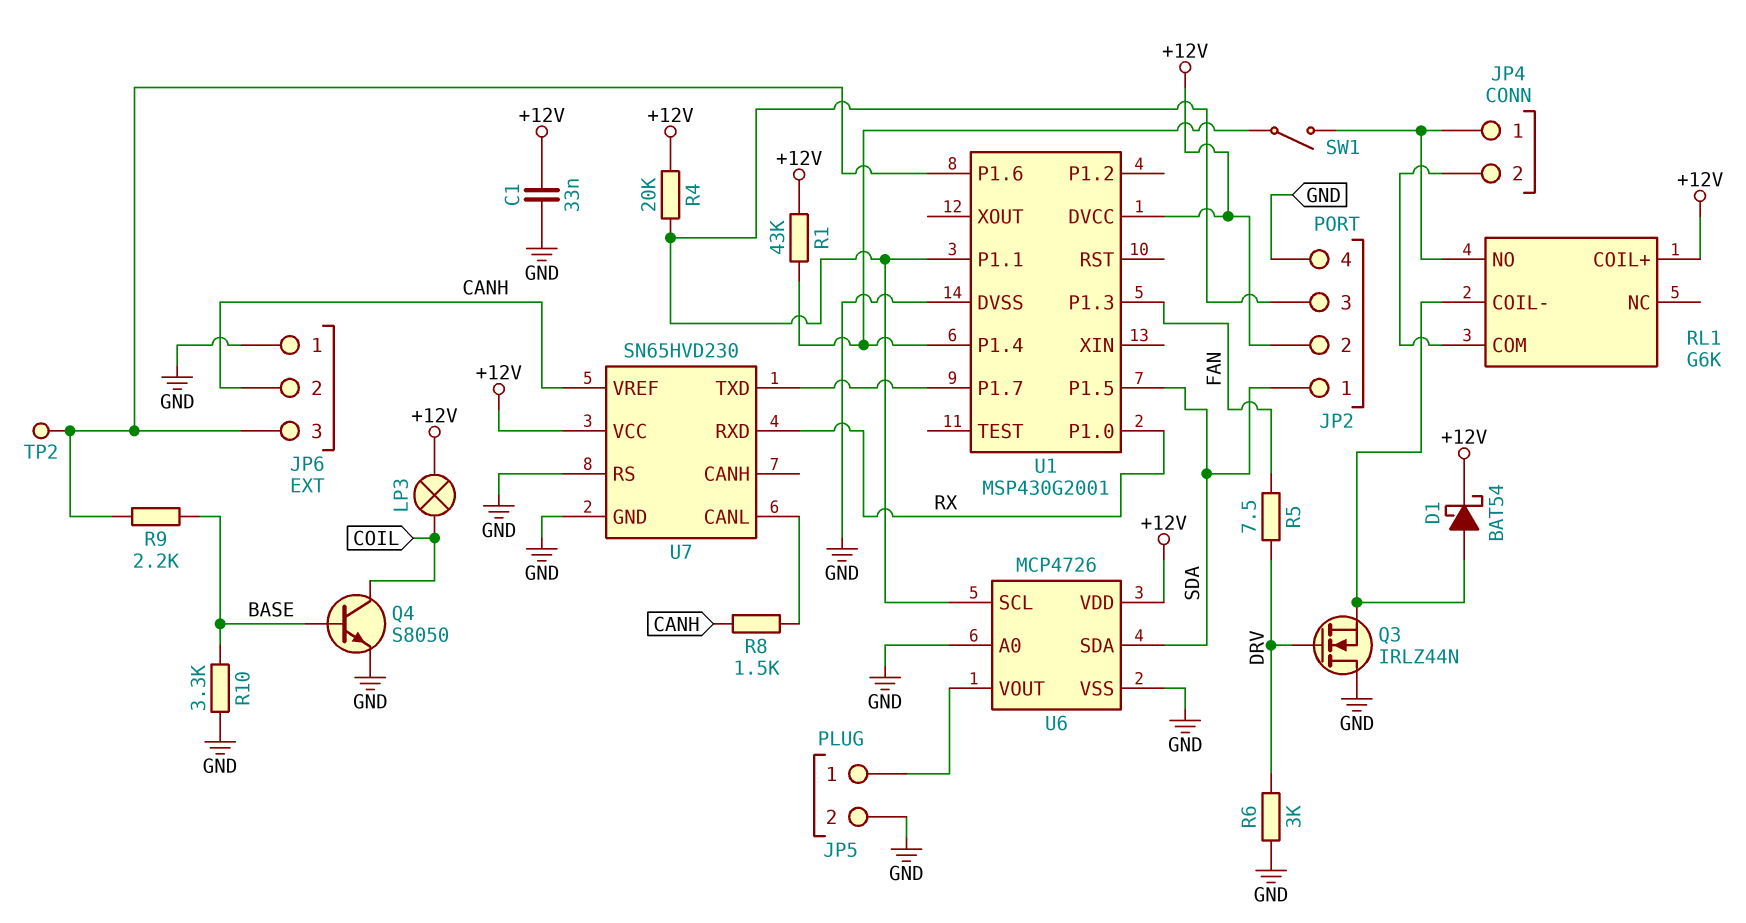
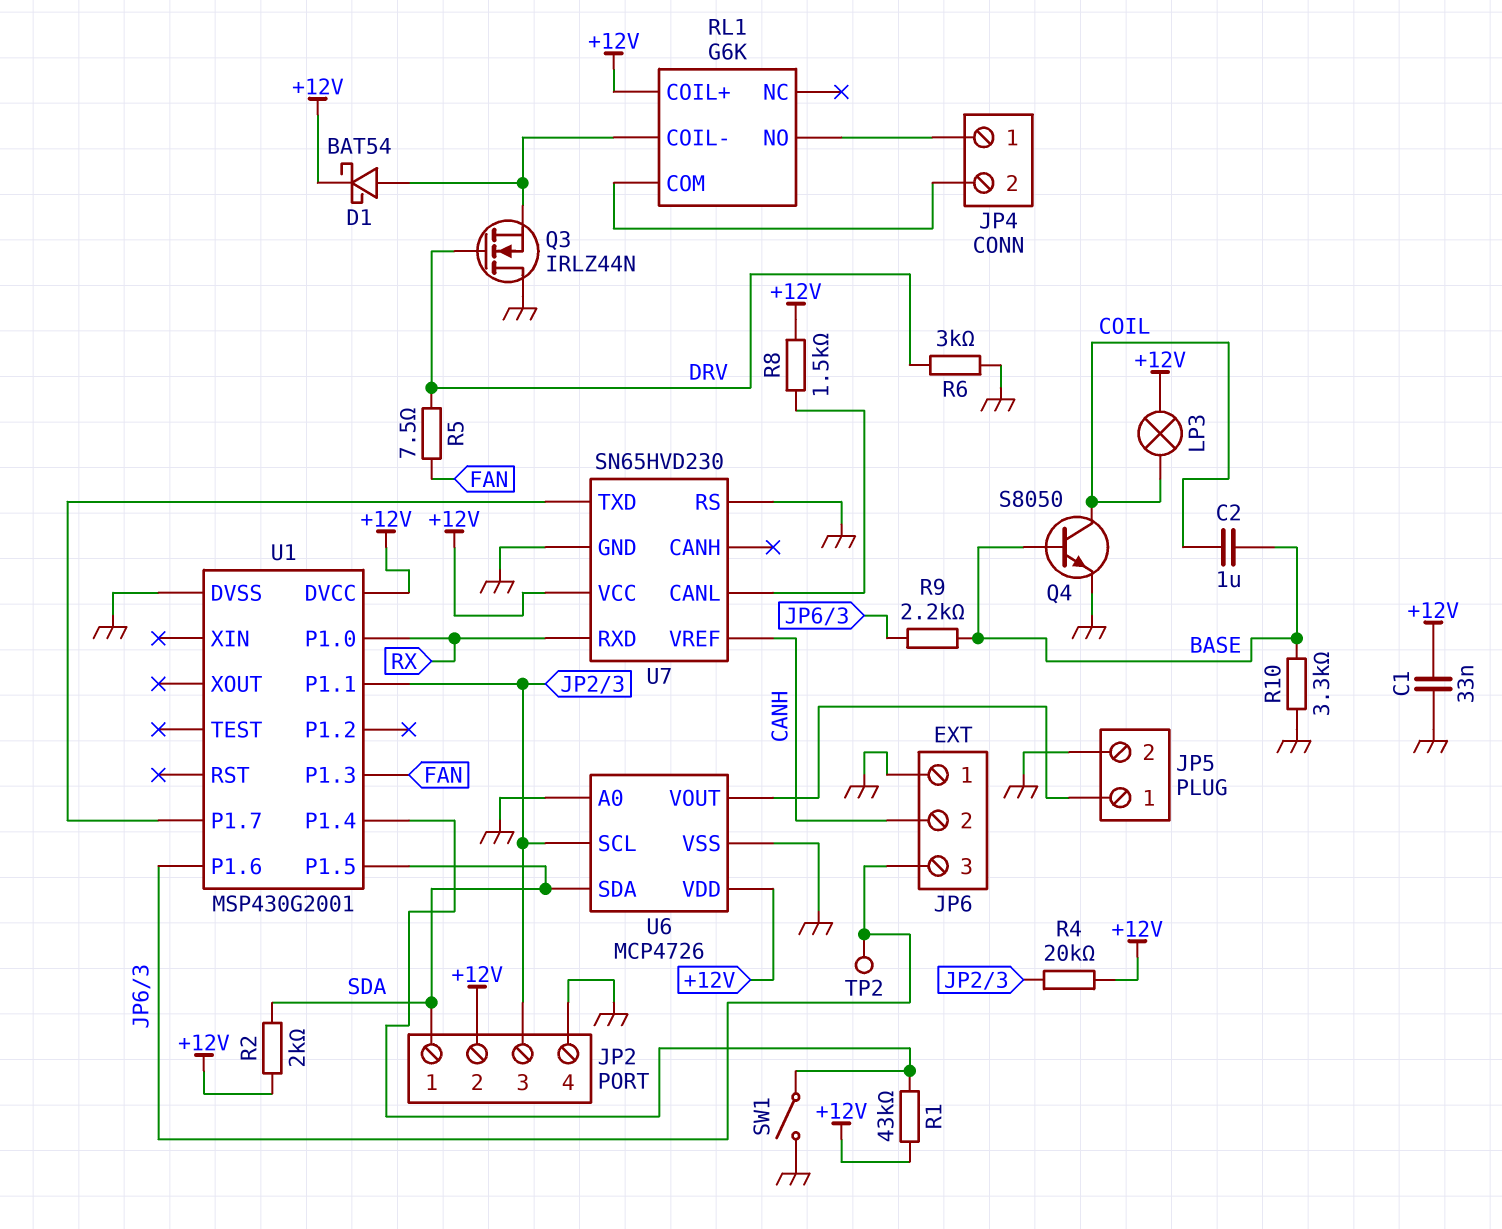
C2: none -> 1uF (BASE, COIL)
R2: none -> 2k (+12V, SDA)
R8: 1.5k (CANH, U7/CANL) -> 1.5k (+12V, U7/CANL)
SW1: switch (JP4/1, U1/P1.4) -> switch (GND, U1/P1.4)

